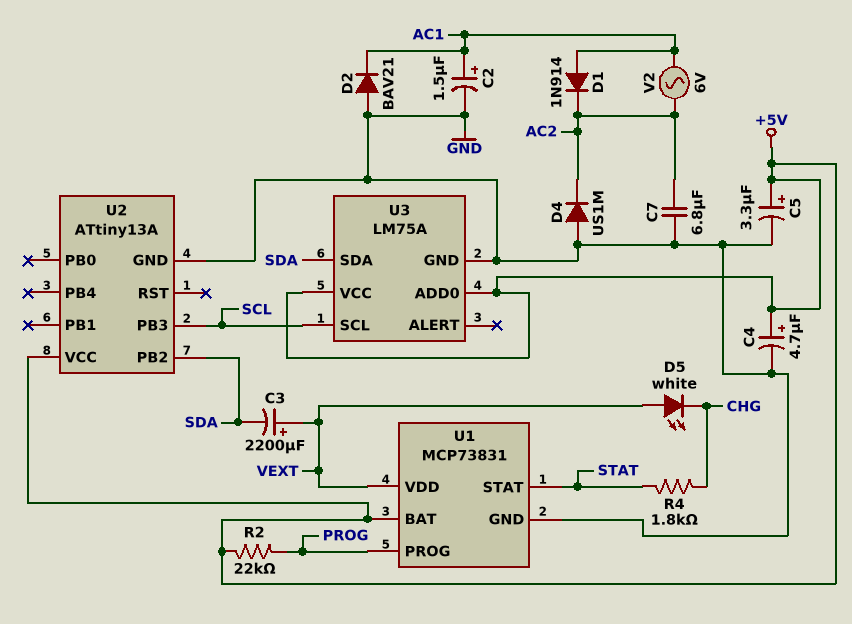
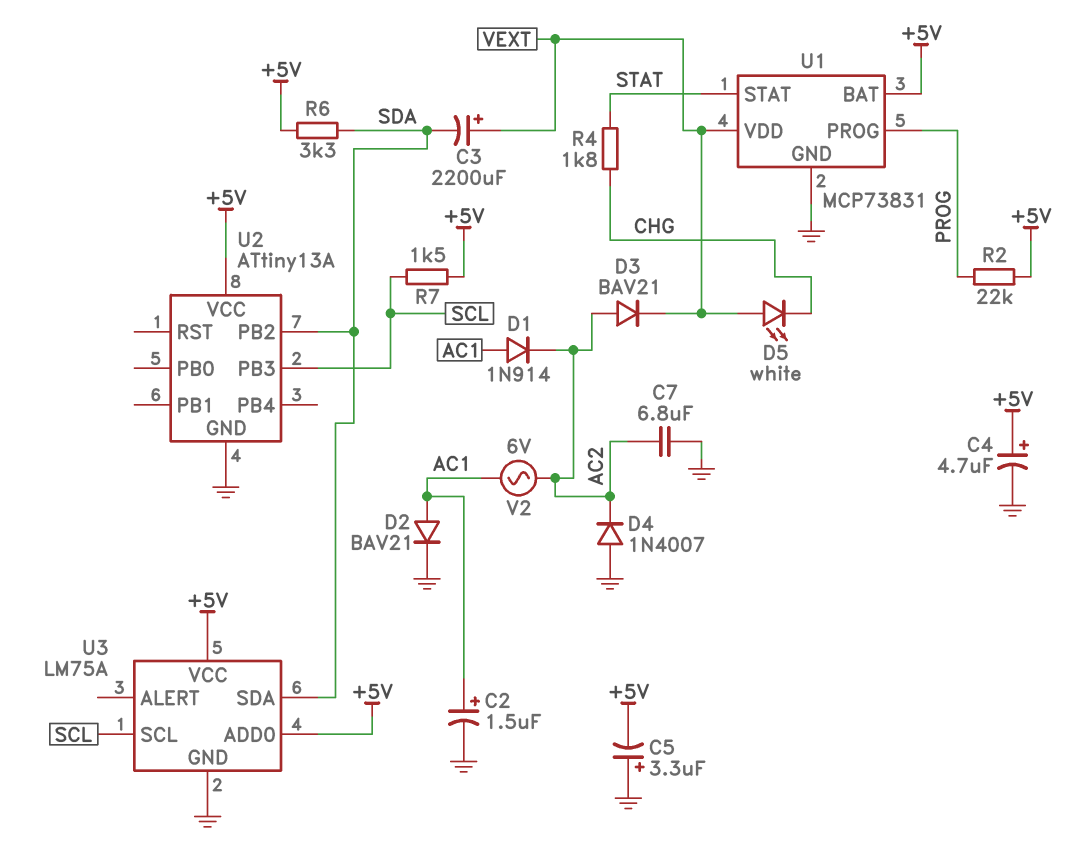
C5: 3.3uF (plus +5V, minus GND) -> 3.3uF (plus GND, minus +5V)
D2: diode BAV21 (A GND, K AC1) -> diode BAV21 (A AC1, K GND)
D3: none -> diode BAV21 (A AC2, K VEXT)
D4: diode US1M (A GND, K AC2) -> diode 1N4007 (A GND, K AC2)
R6: none -> 3.3k (+5V, SDA)
R7: none -> 1.5k (+5V, SCL)

